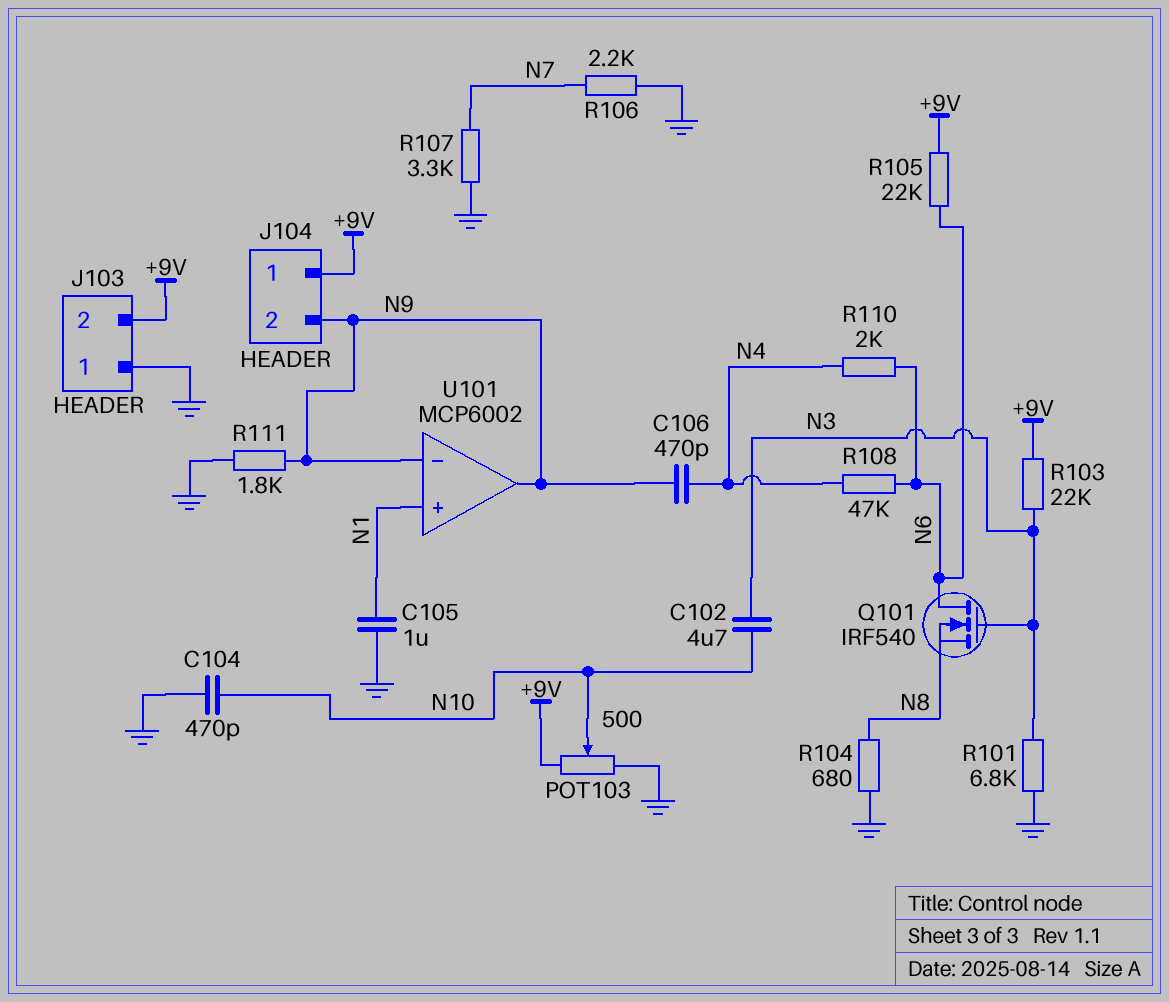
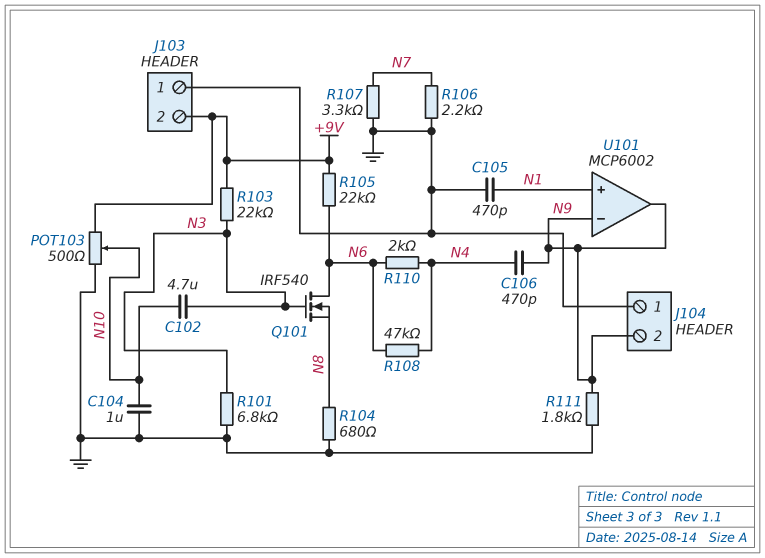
C104: 470pF (GND, N10) -> 1uF (GND, N10)
C105: 1uF (GND, N1) -> 470pF (GND, N1)
J104 pin 1: +9V -> GND

